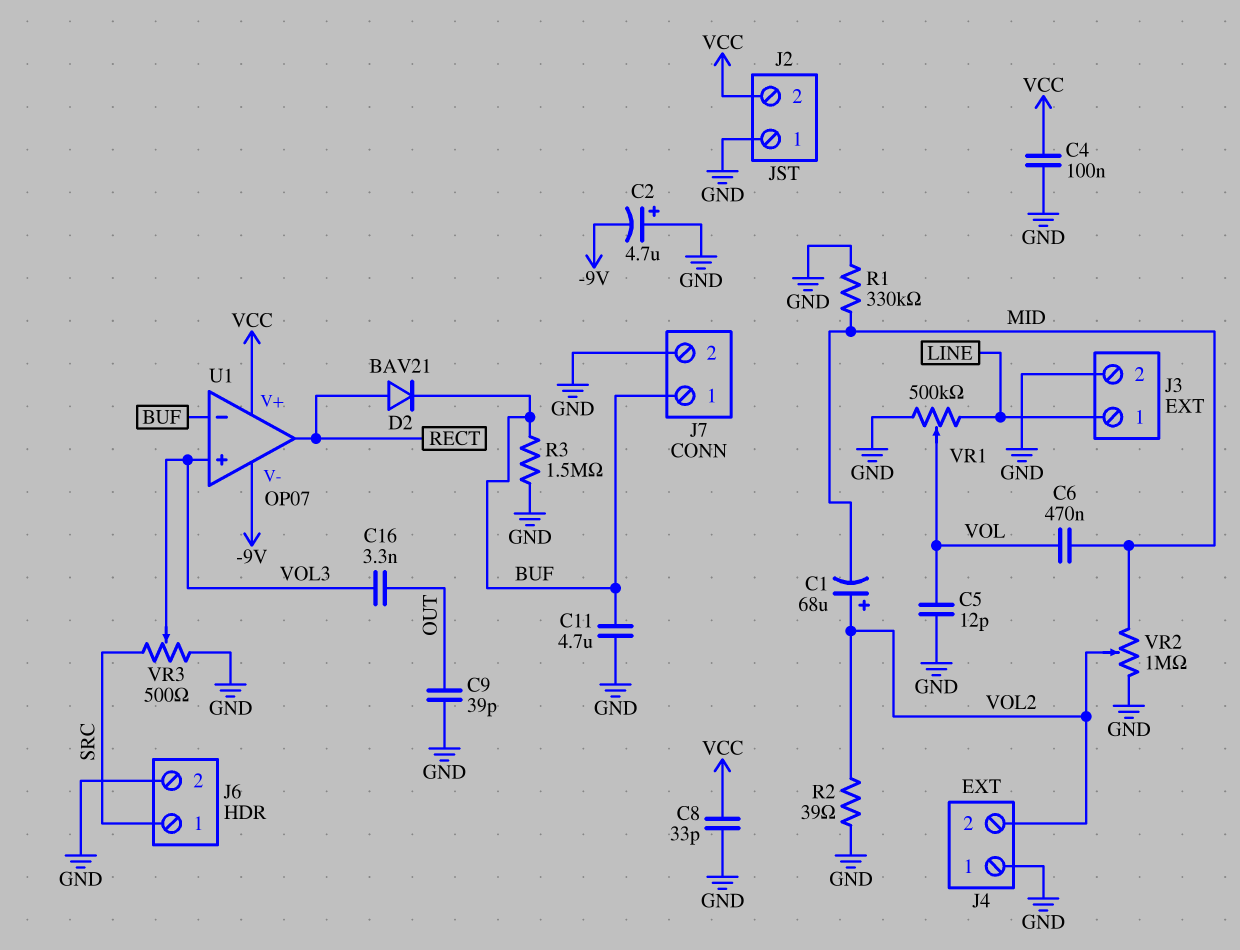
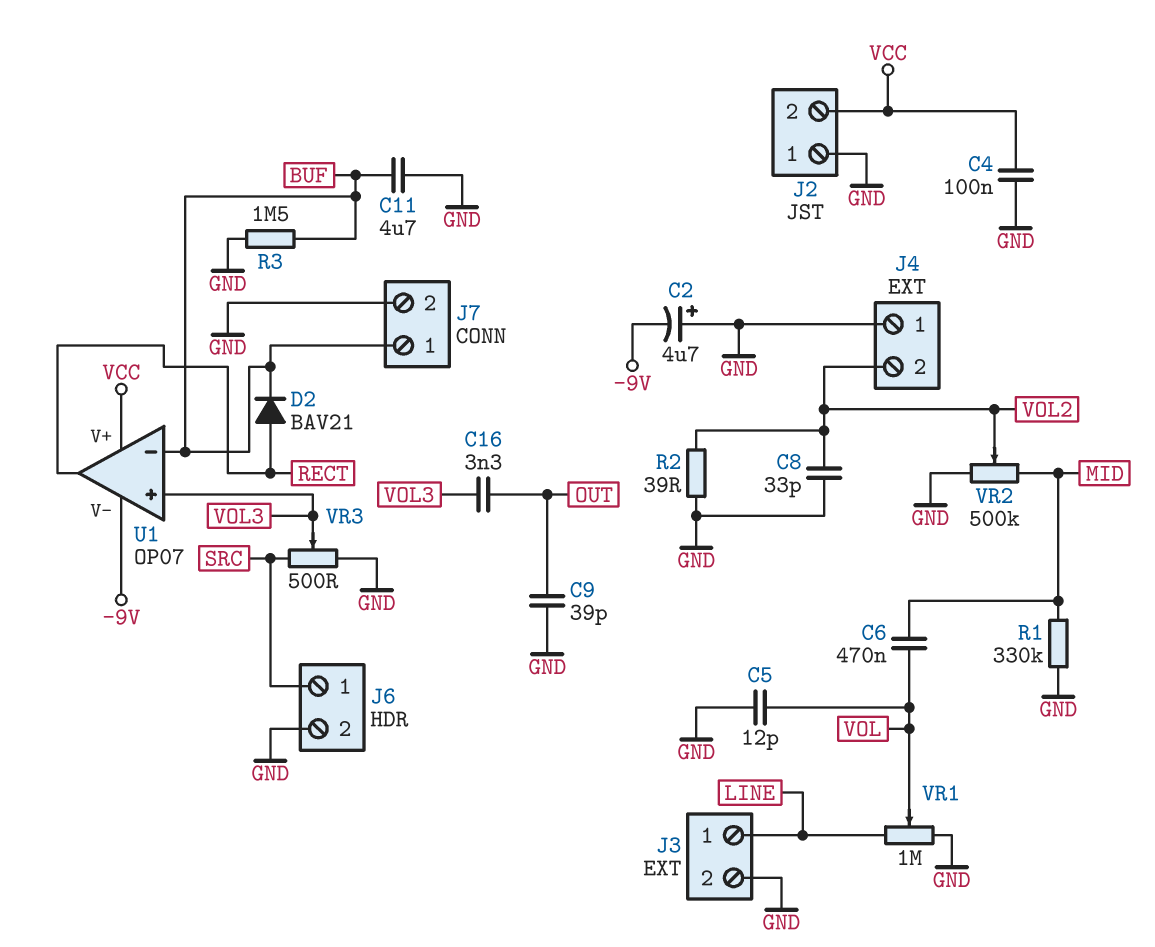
C1: 68uF (plus VOL2, minus MID) -> none
C8: 33pF (GND, VCC) -> 33pF (GND, VOL2)
VR1: 500k (GND, LINE, wiper VOL) -> 1M (GND, LINE, wiper VOL)
VR2: 1M (GND, MID, wiper VOL2) -> 500k (GND, MID, wiper VOL2)

